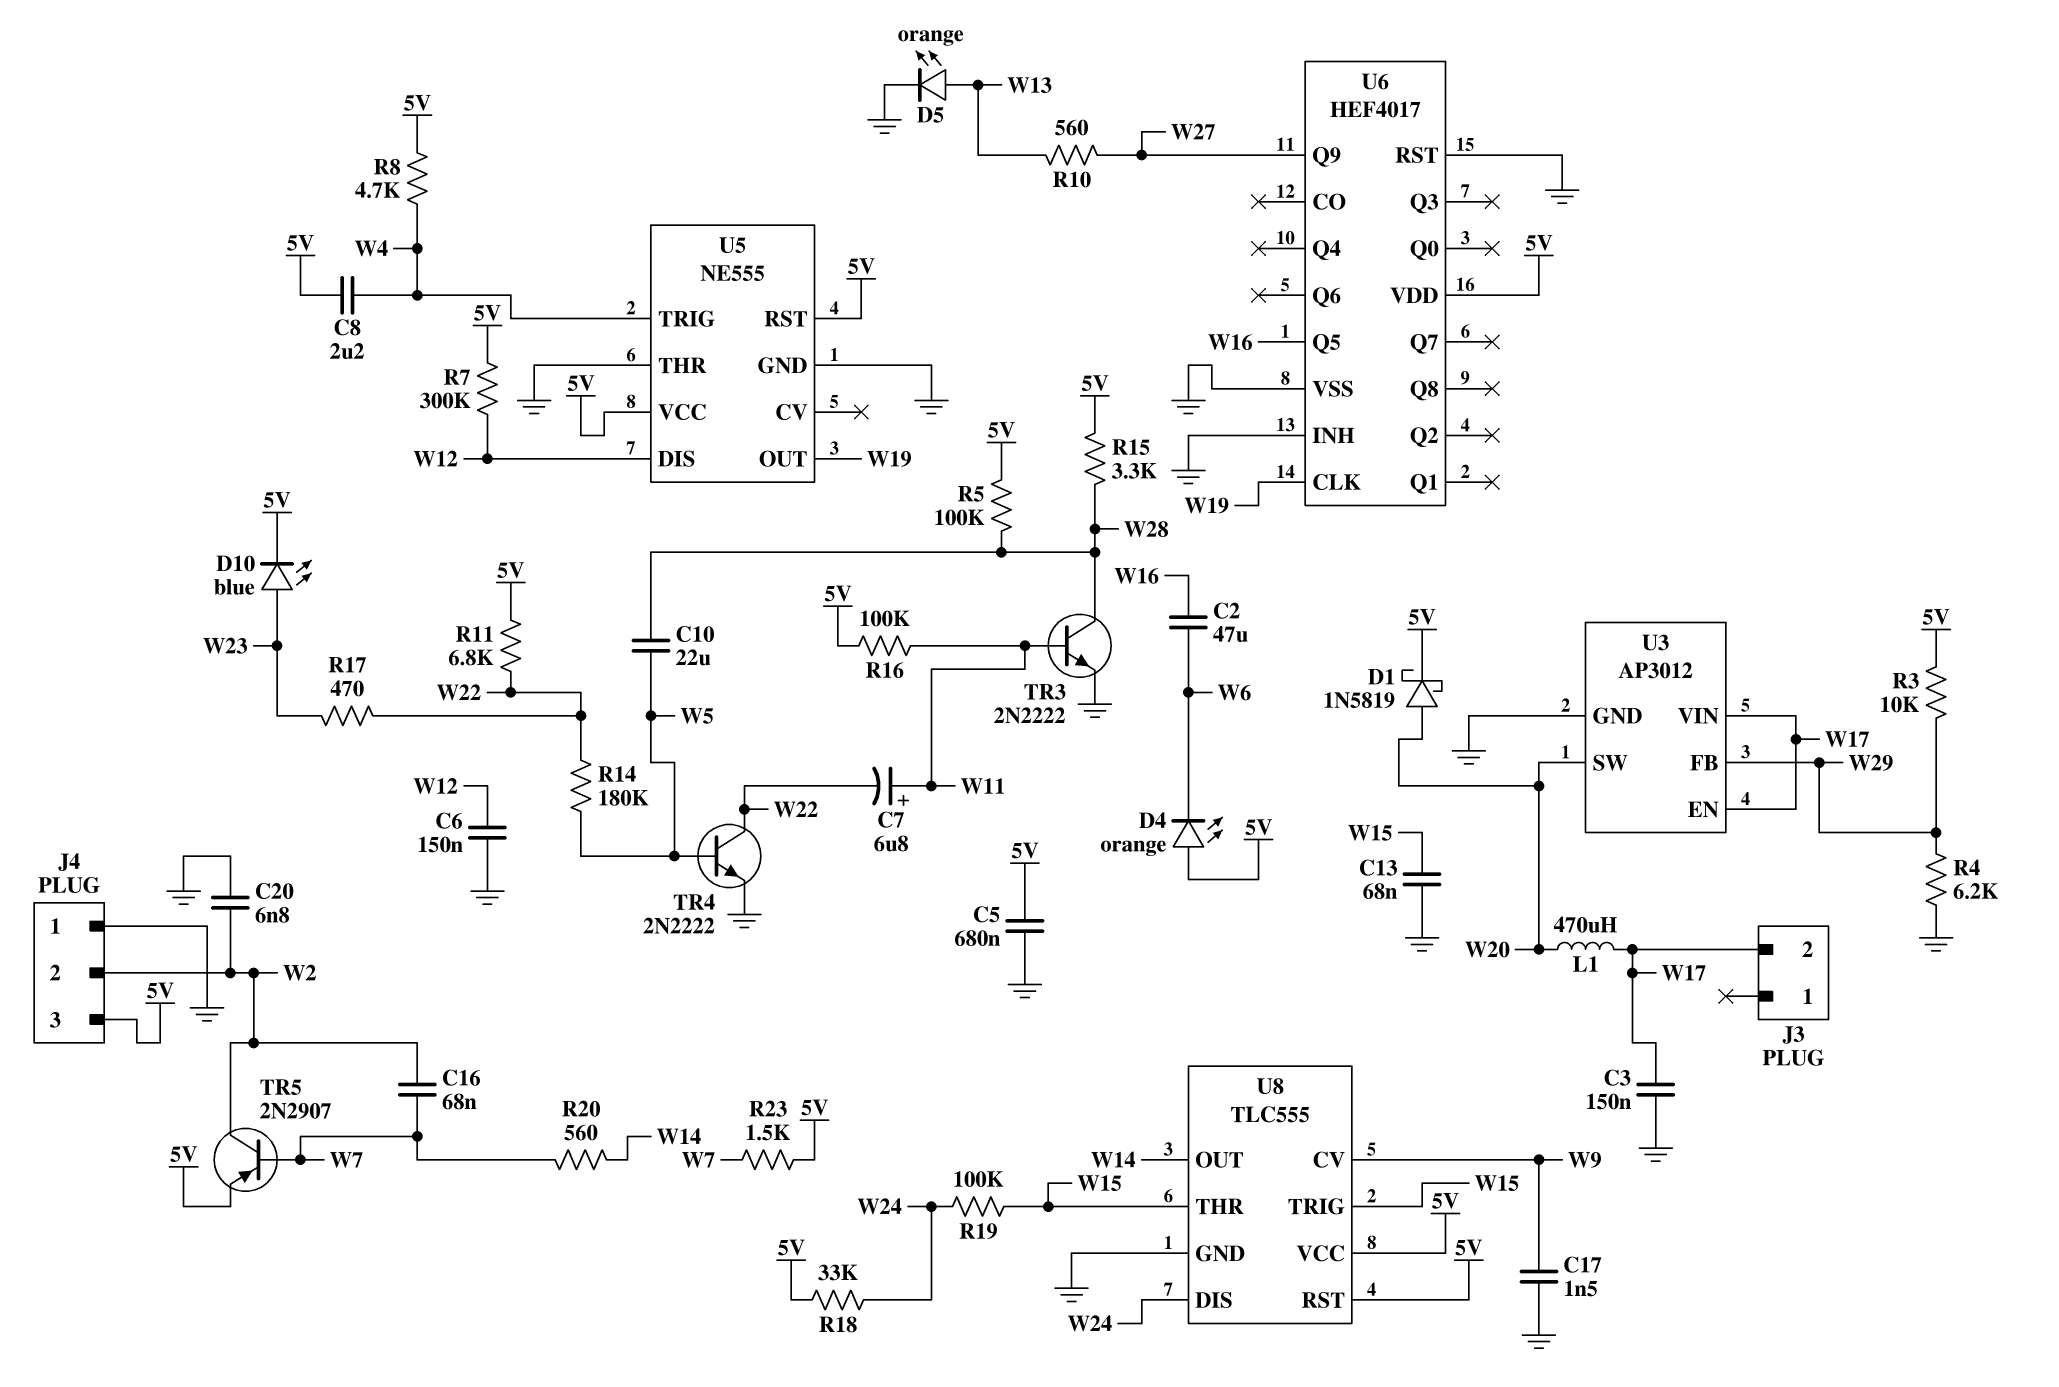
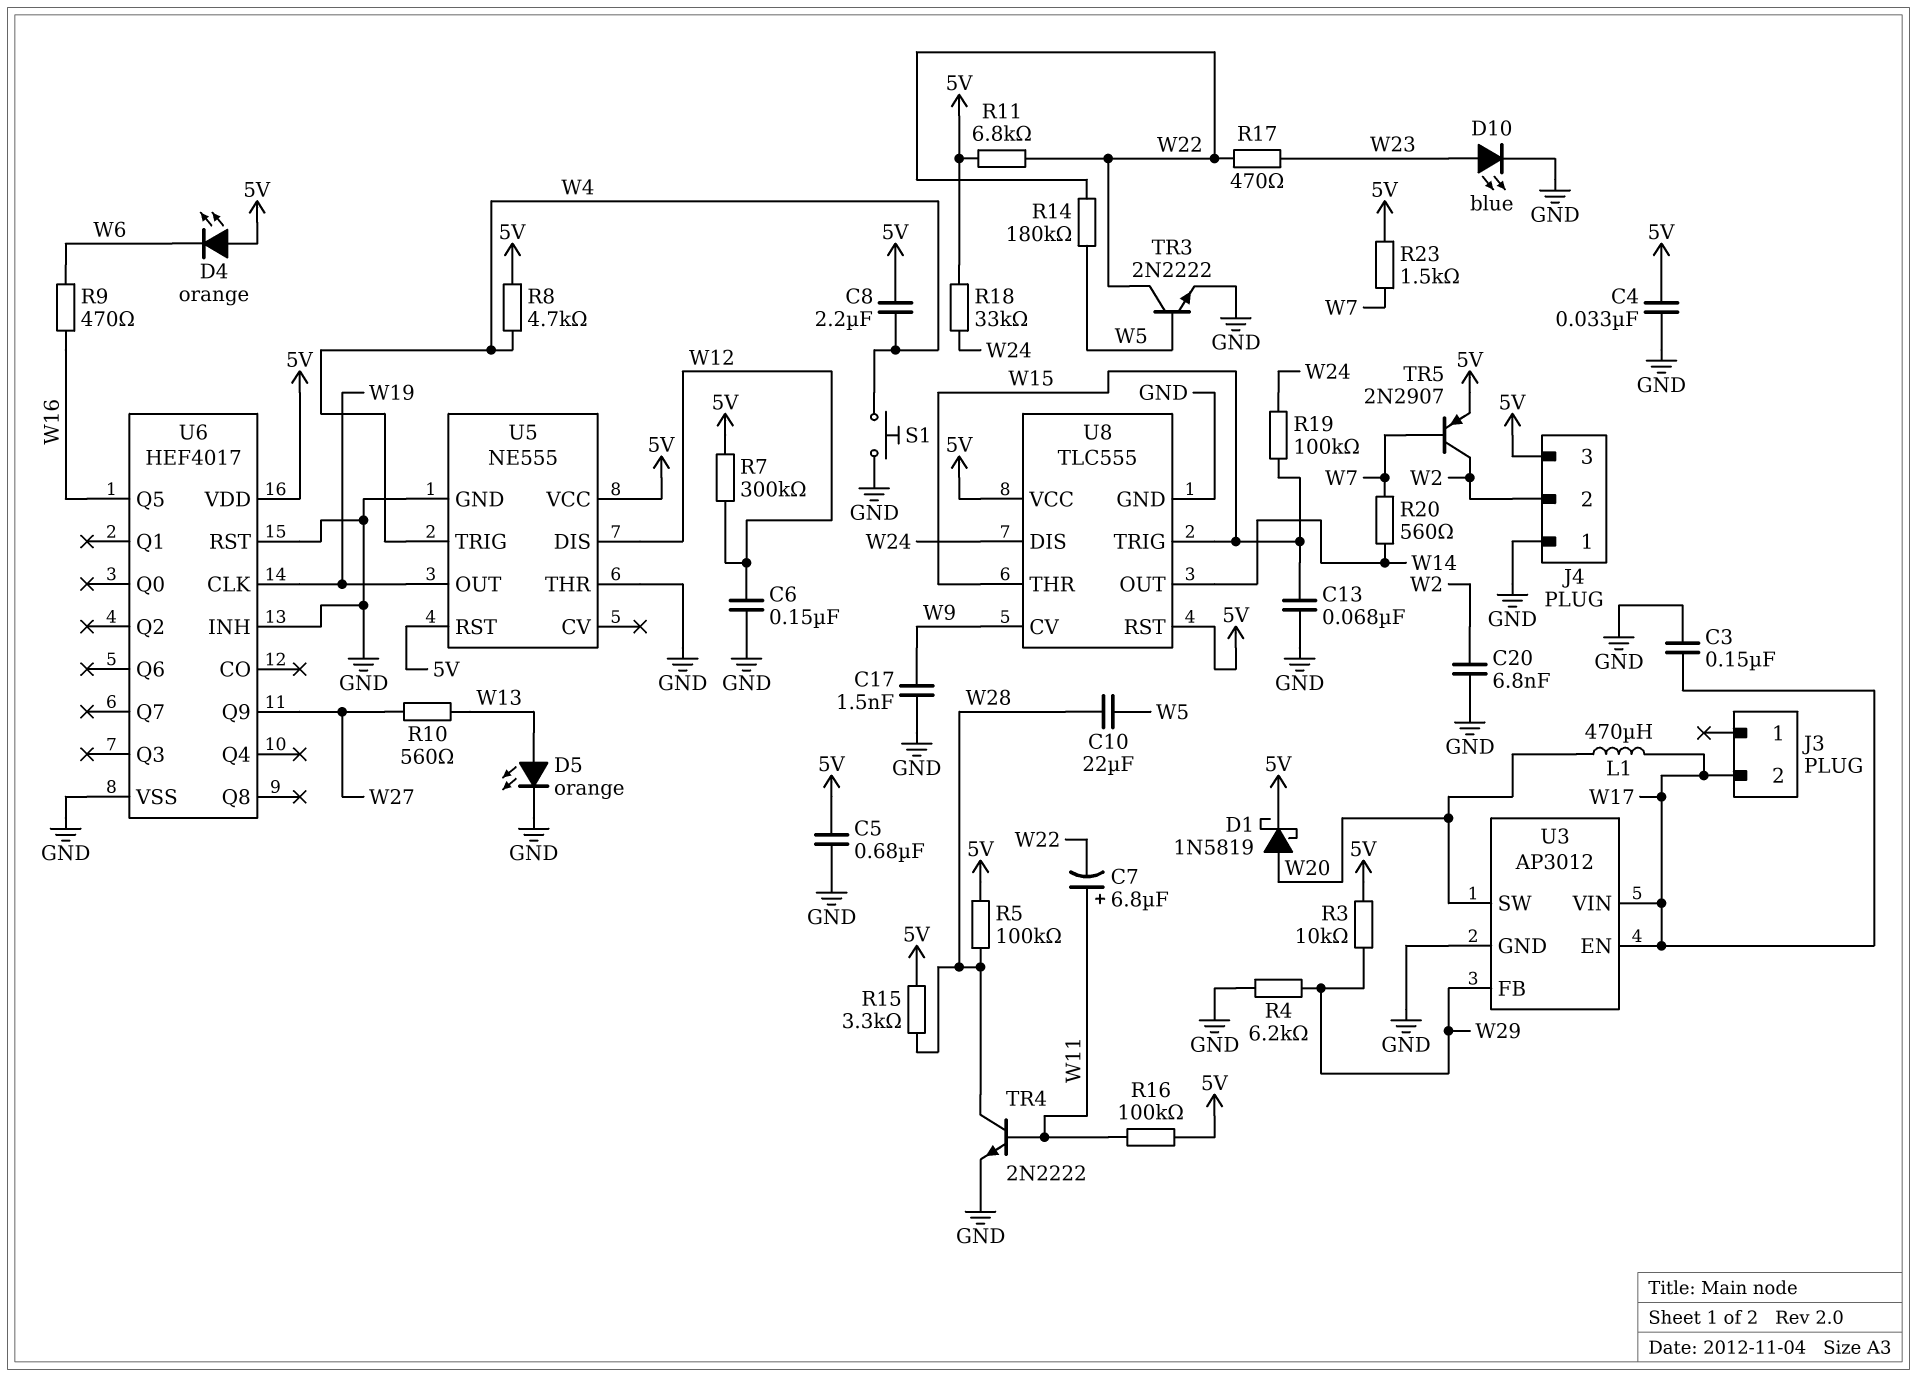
C2: 47uF (W6, W16) -> none
C4: none -> 33nF (5V, GND)
C16: 68nF (W2, W7) -> none
D10: LED blue (A W23, K 5V) -> LED blue (A W23, K GND)
R9: none -> 470 (W6, W16)
S1: none -> button (GND, W4)
TR3: NPN 2N2222 (B W11, C W28, E GND) -> NPN 2N2222 (B W5, C W22, E GND)
TR4: NPN 2N2222 (B W5, C W22, E GND) -> NPN 2N2222 (B W11, C W28, E GND)

